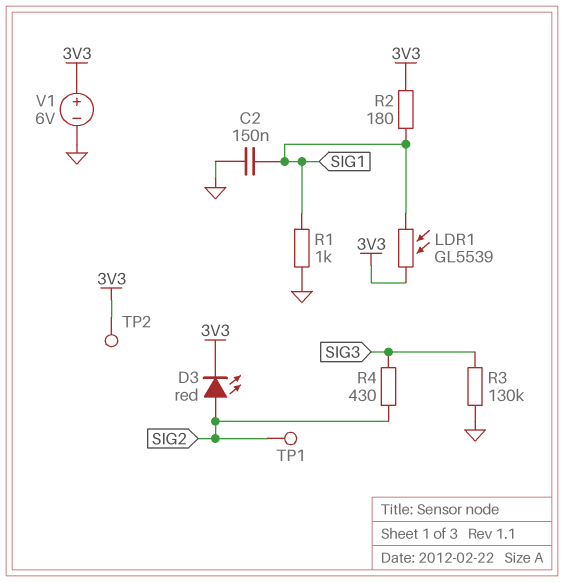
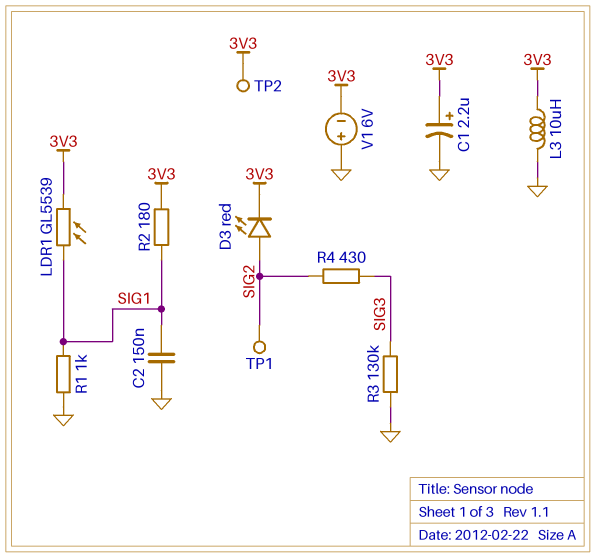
C1: none -> 2.2uF (plus 3V3, minus GND)
L3: none -> 10uH (3V3, GND)
V1: 6V (plus 3V3, minus GND) -> 6V (plus GND, minus 3V3)

